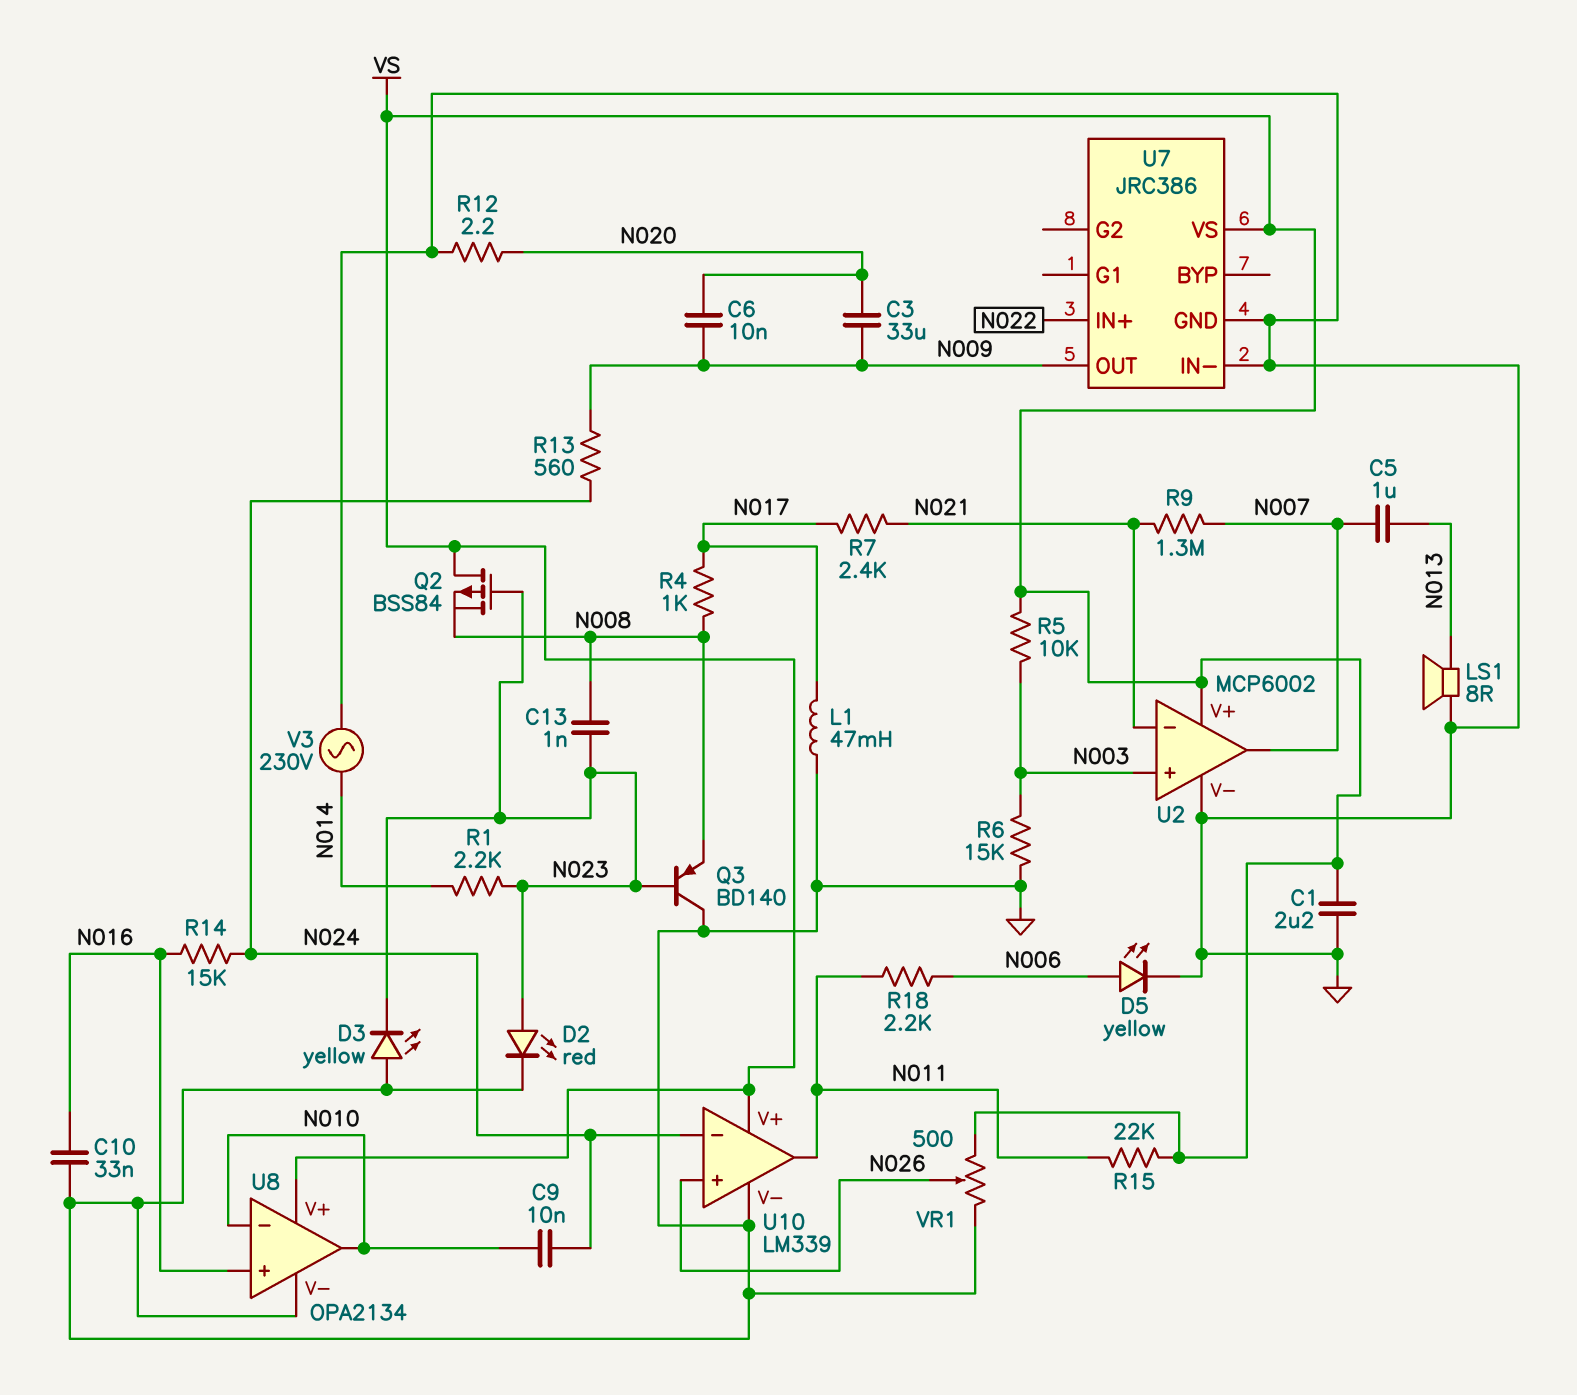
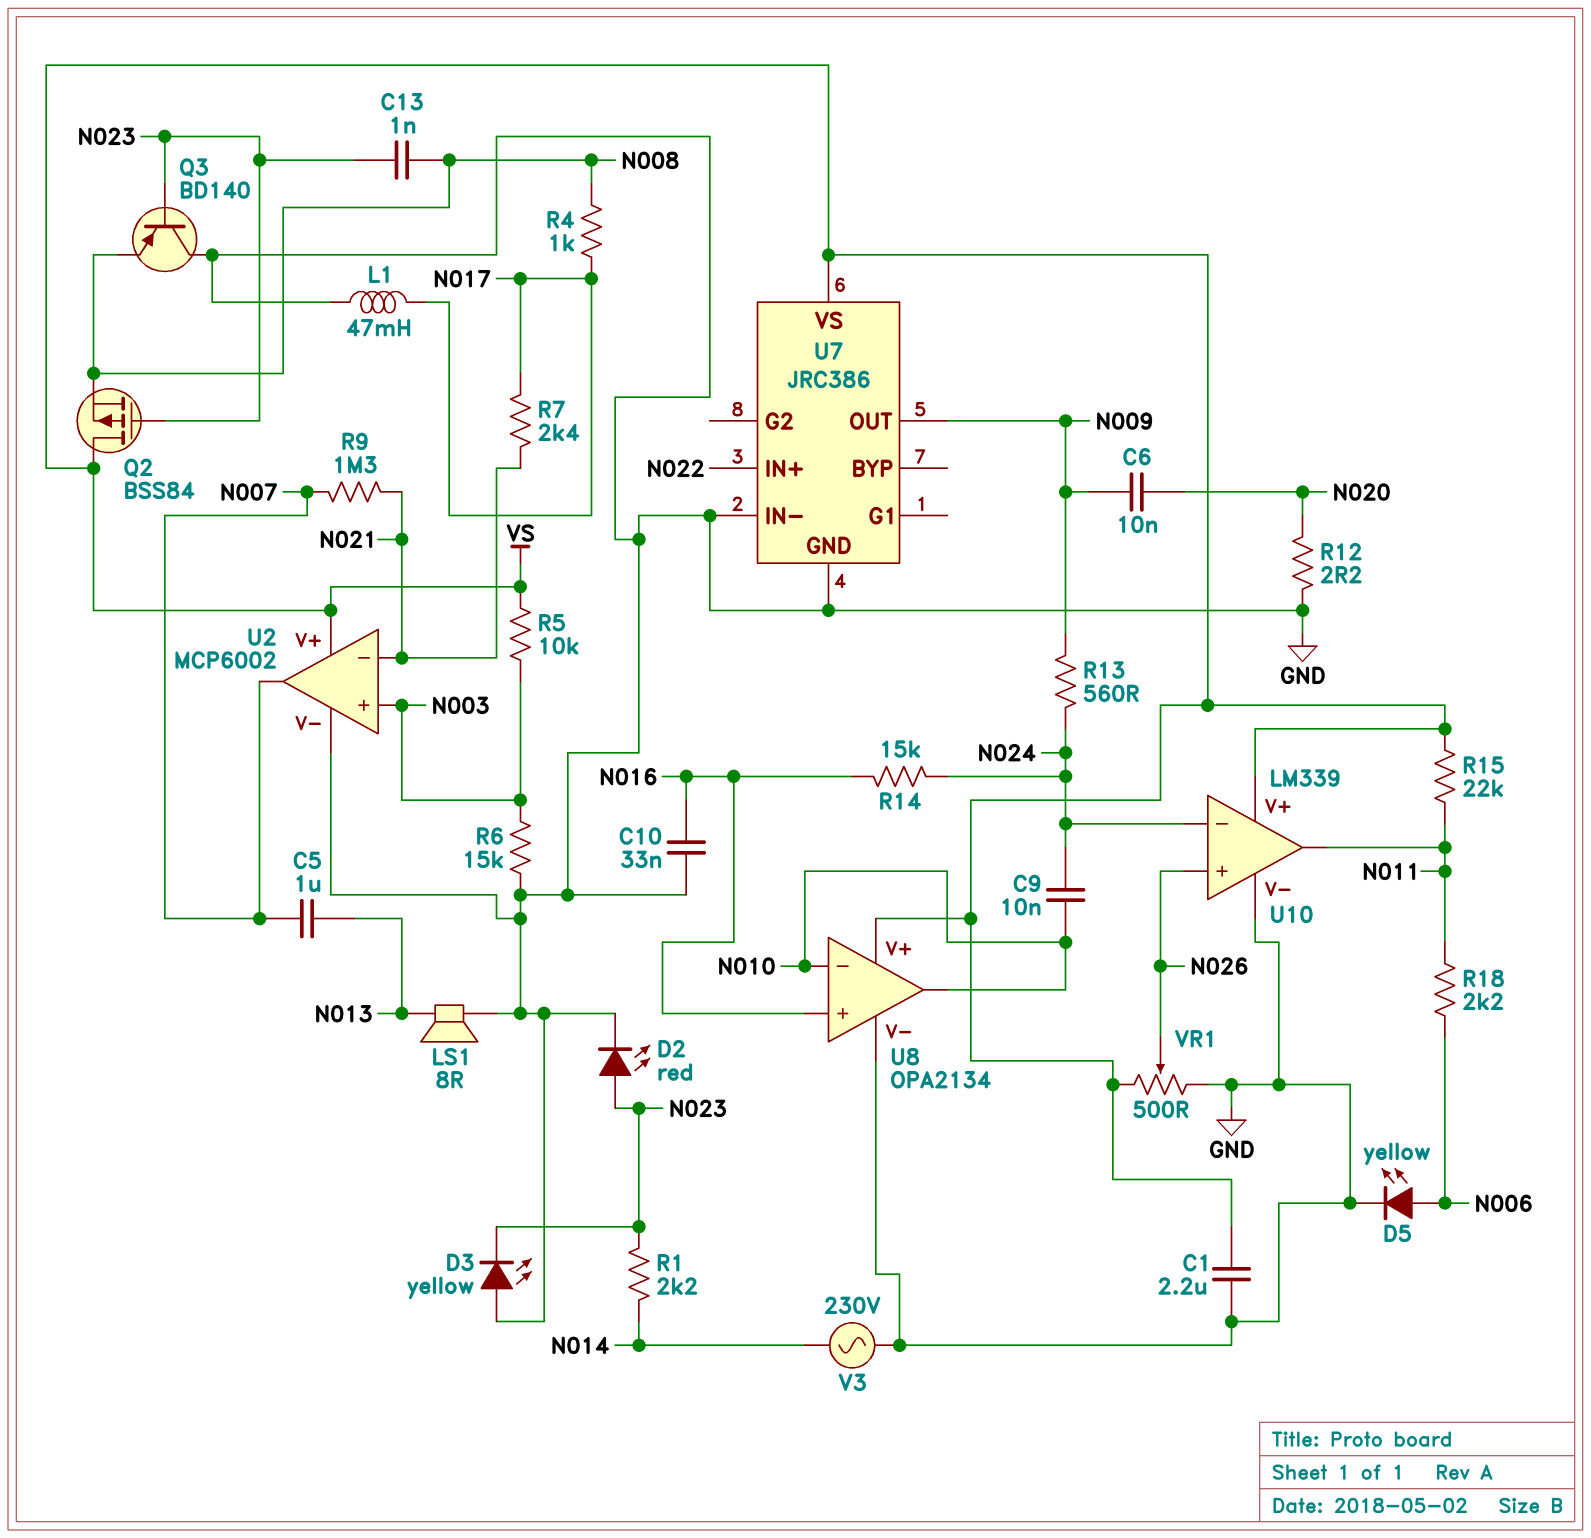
C3: 33uF (N009, N020) -> none

